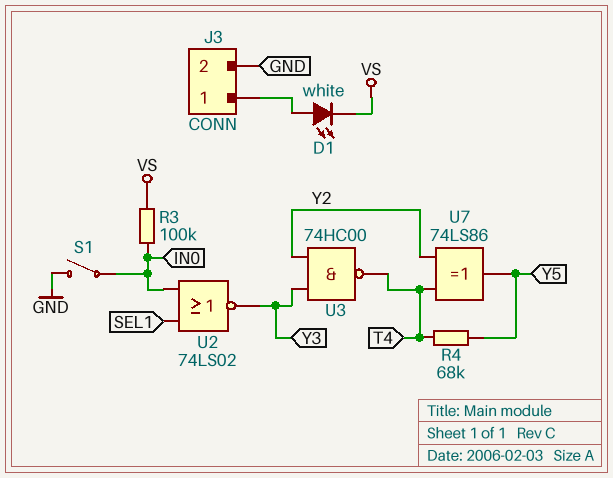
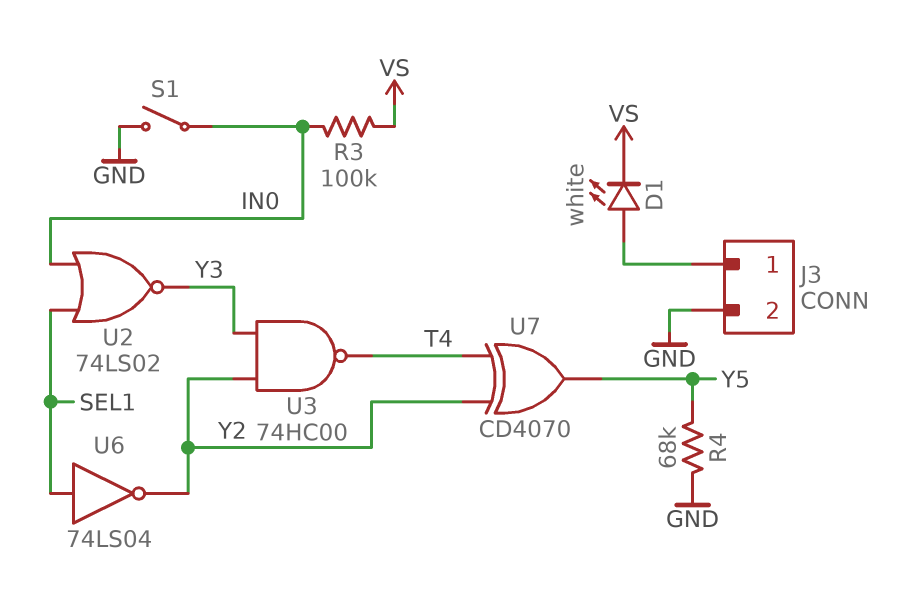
R4: 68k (T4, Y5) -> 68k (GND, Y5)
U6: none -> NOT 74LS04 (in SEL1, out Y2)
U7: XOR 74LS86 (in T4, in Y2, out Y5) -> XOR CD4070 (in T4, in Y2, out Y5)

